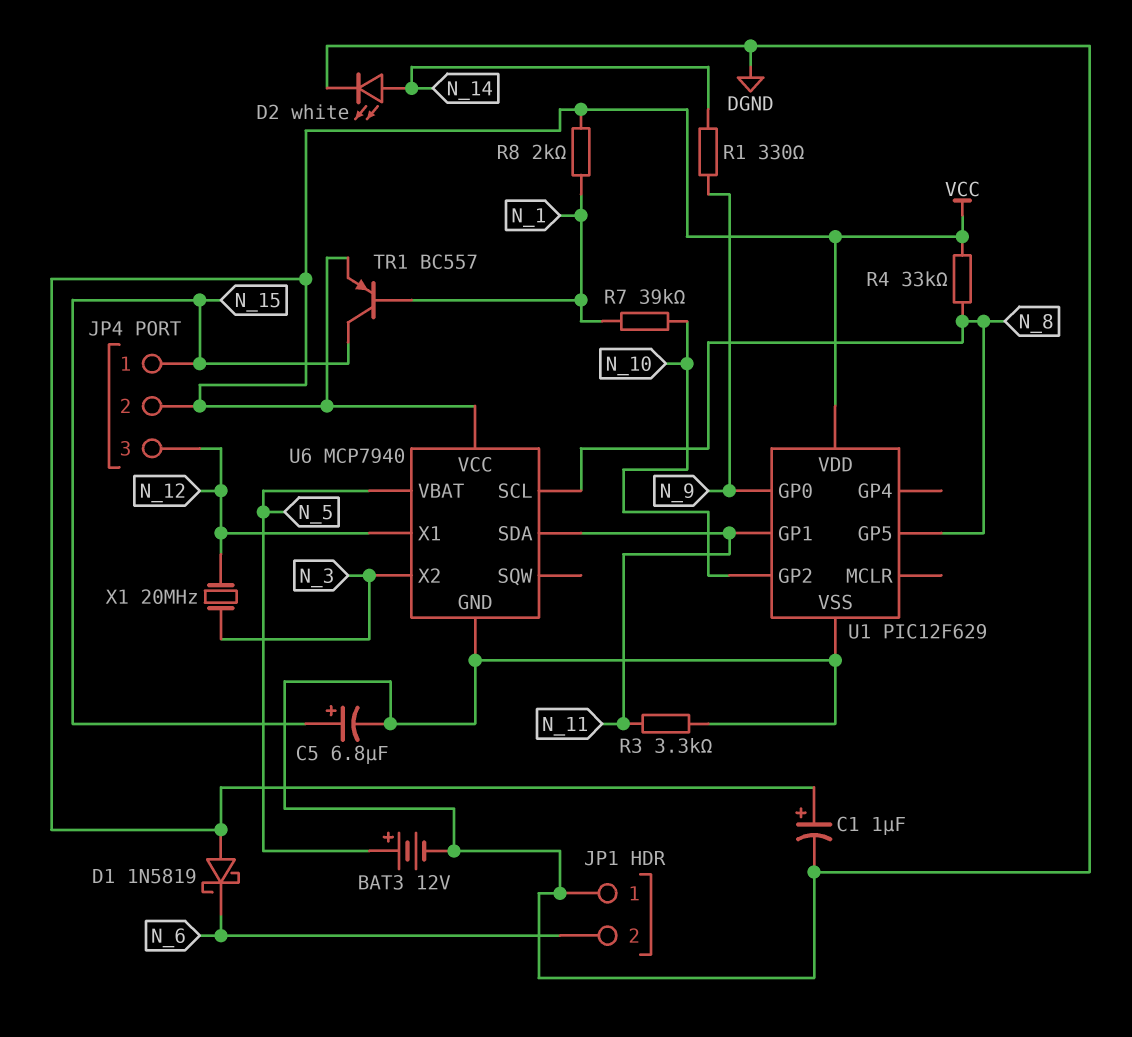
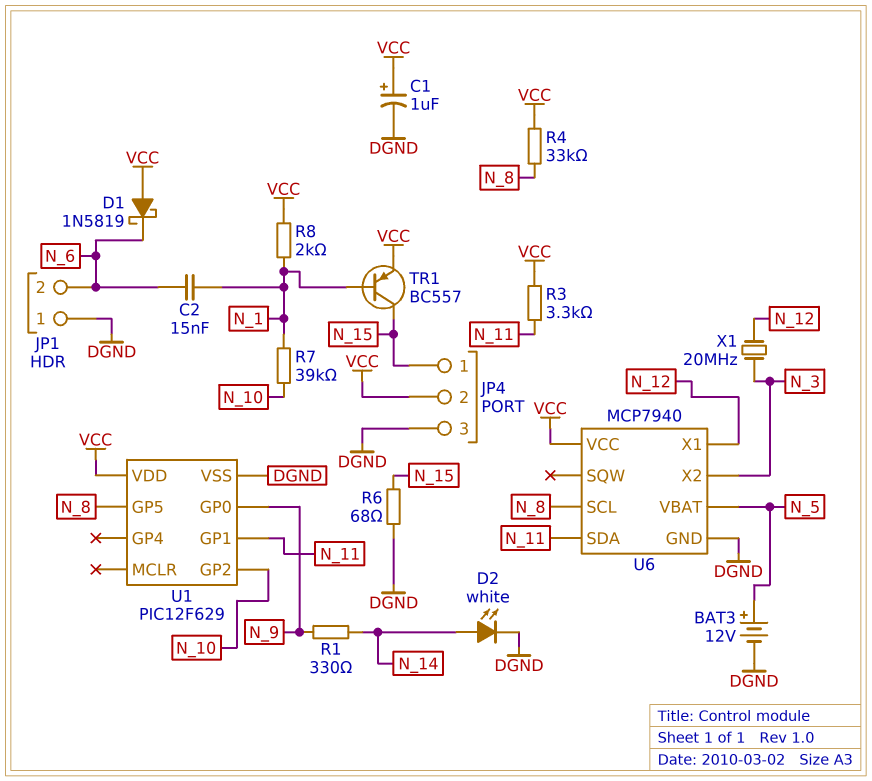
C2: none -> 15nF (N_1, N_6)
C5: 6.8uF (plus N_15, minus DGND) -> none
JP4 pin 3: N_12 -> DGND
R3: 3.3k (DGND, N_11) -> 3.3k (N_11, VCC)
R6: none -> 68 (DGND, N_15)

